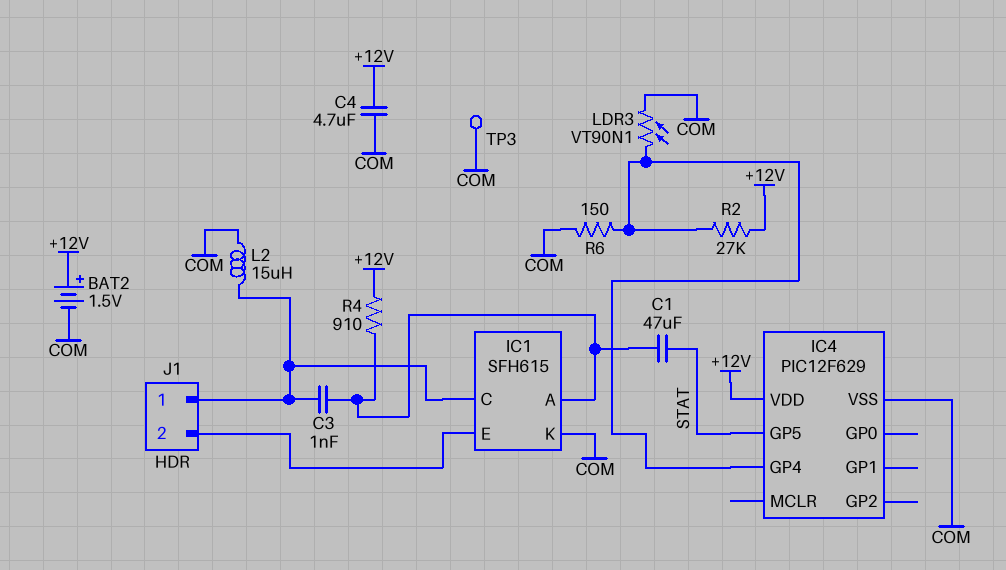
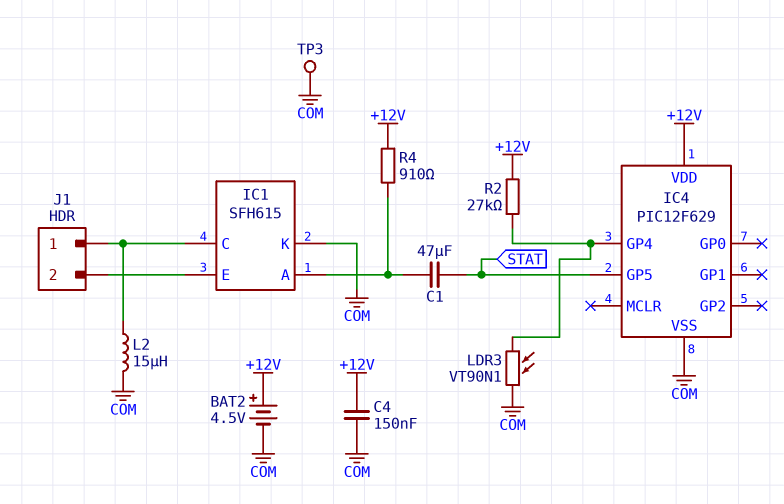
BAT2: 1.5V (plus +12V, minus COM) -> 4.5V (plus +12V, minus COM)
C3: 1nF (IC1/A, IC1/C) -> none
C4: 4.7uF (+12V, COM) -> 150nF (+12V, COM)
R6: 150 (COM, IC4/GP4) -> none

